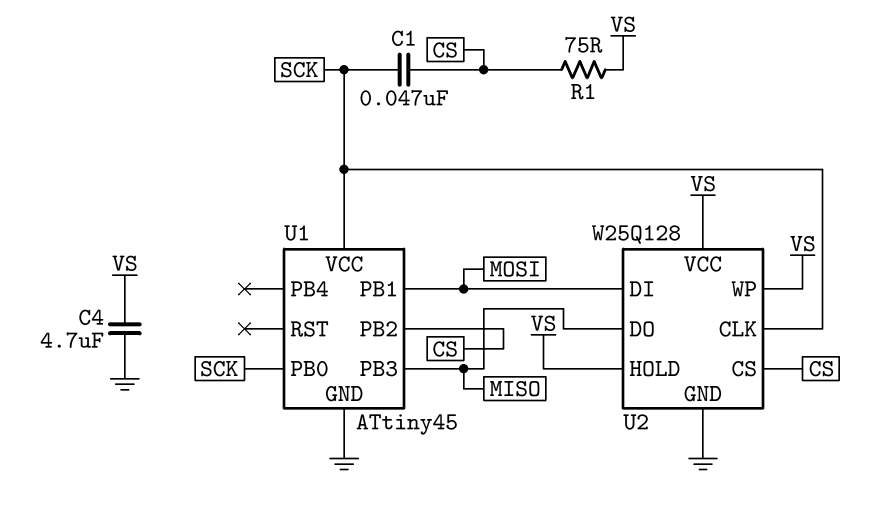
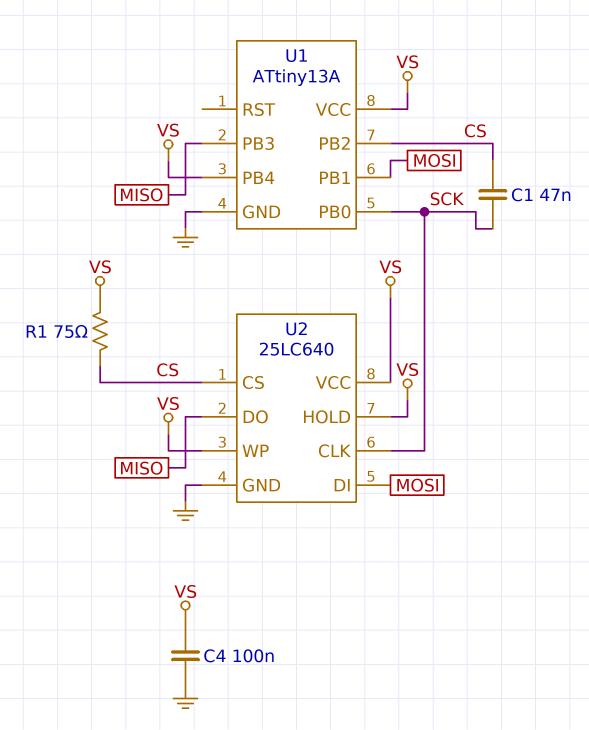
C4: 4.7uF (GND, VS) -> 100nF (GND, VS)
U1: ATtiny45 -> ATtiny13A
U1 pin PB4: none -> VS
U1 pin VCC: SCK -> VS
U2: W25Q128 -> 25LC640

